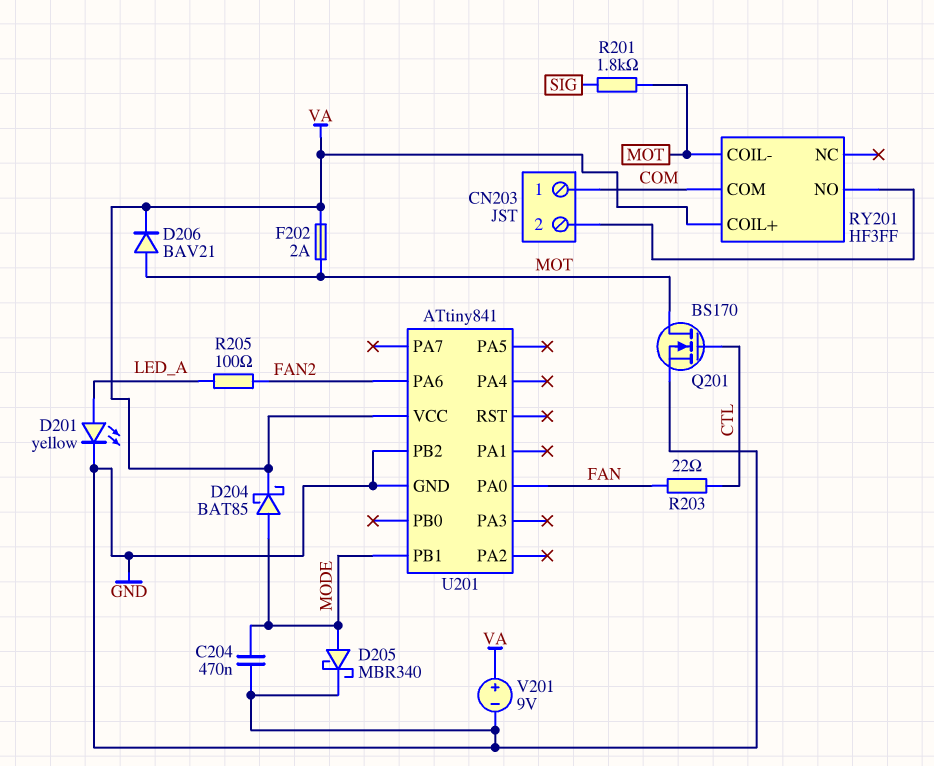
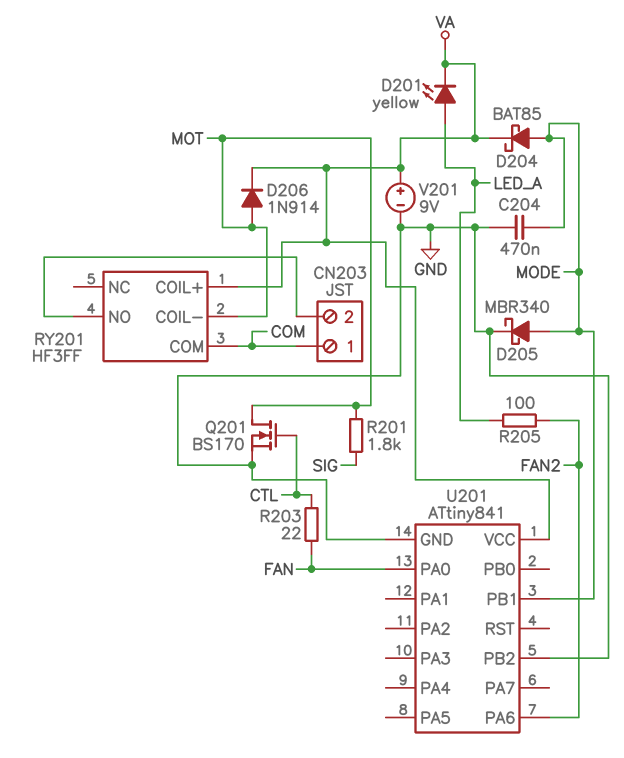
D201: LED yellow (A LED_A, K GND) -> LED yellow (A LED_A, K VA)
D206: diode BAV21 (A MOT, K VA) -> diode 1N914 (A MOT, K VA)
F202: 2A (MOT, VA) -> none

